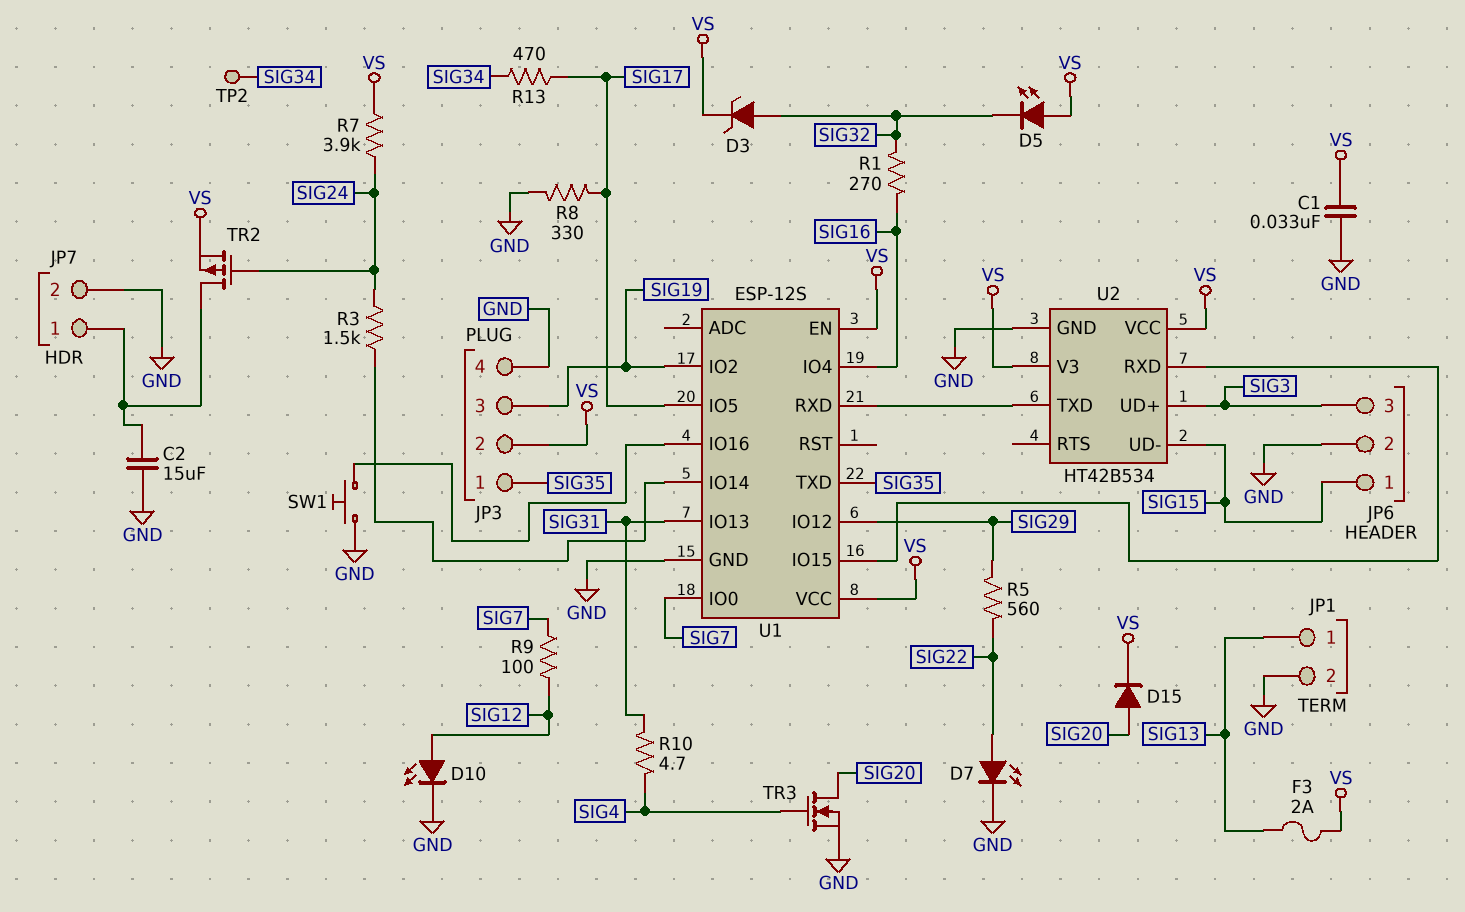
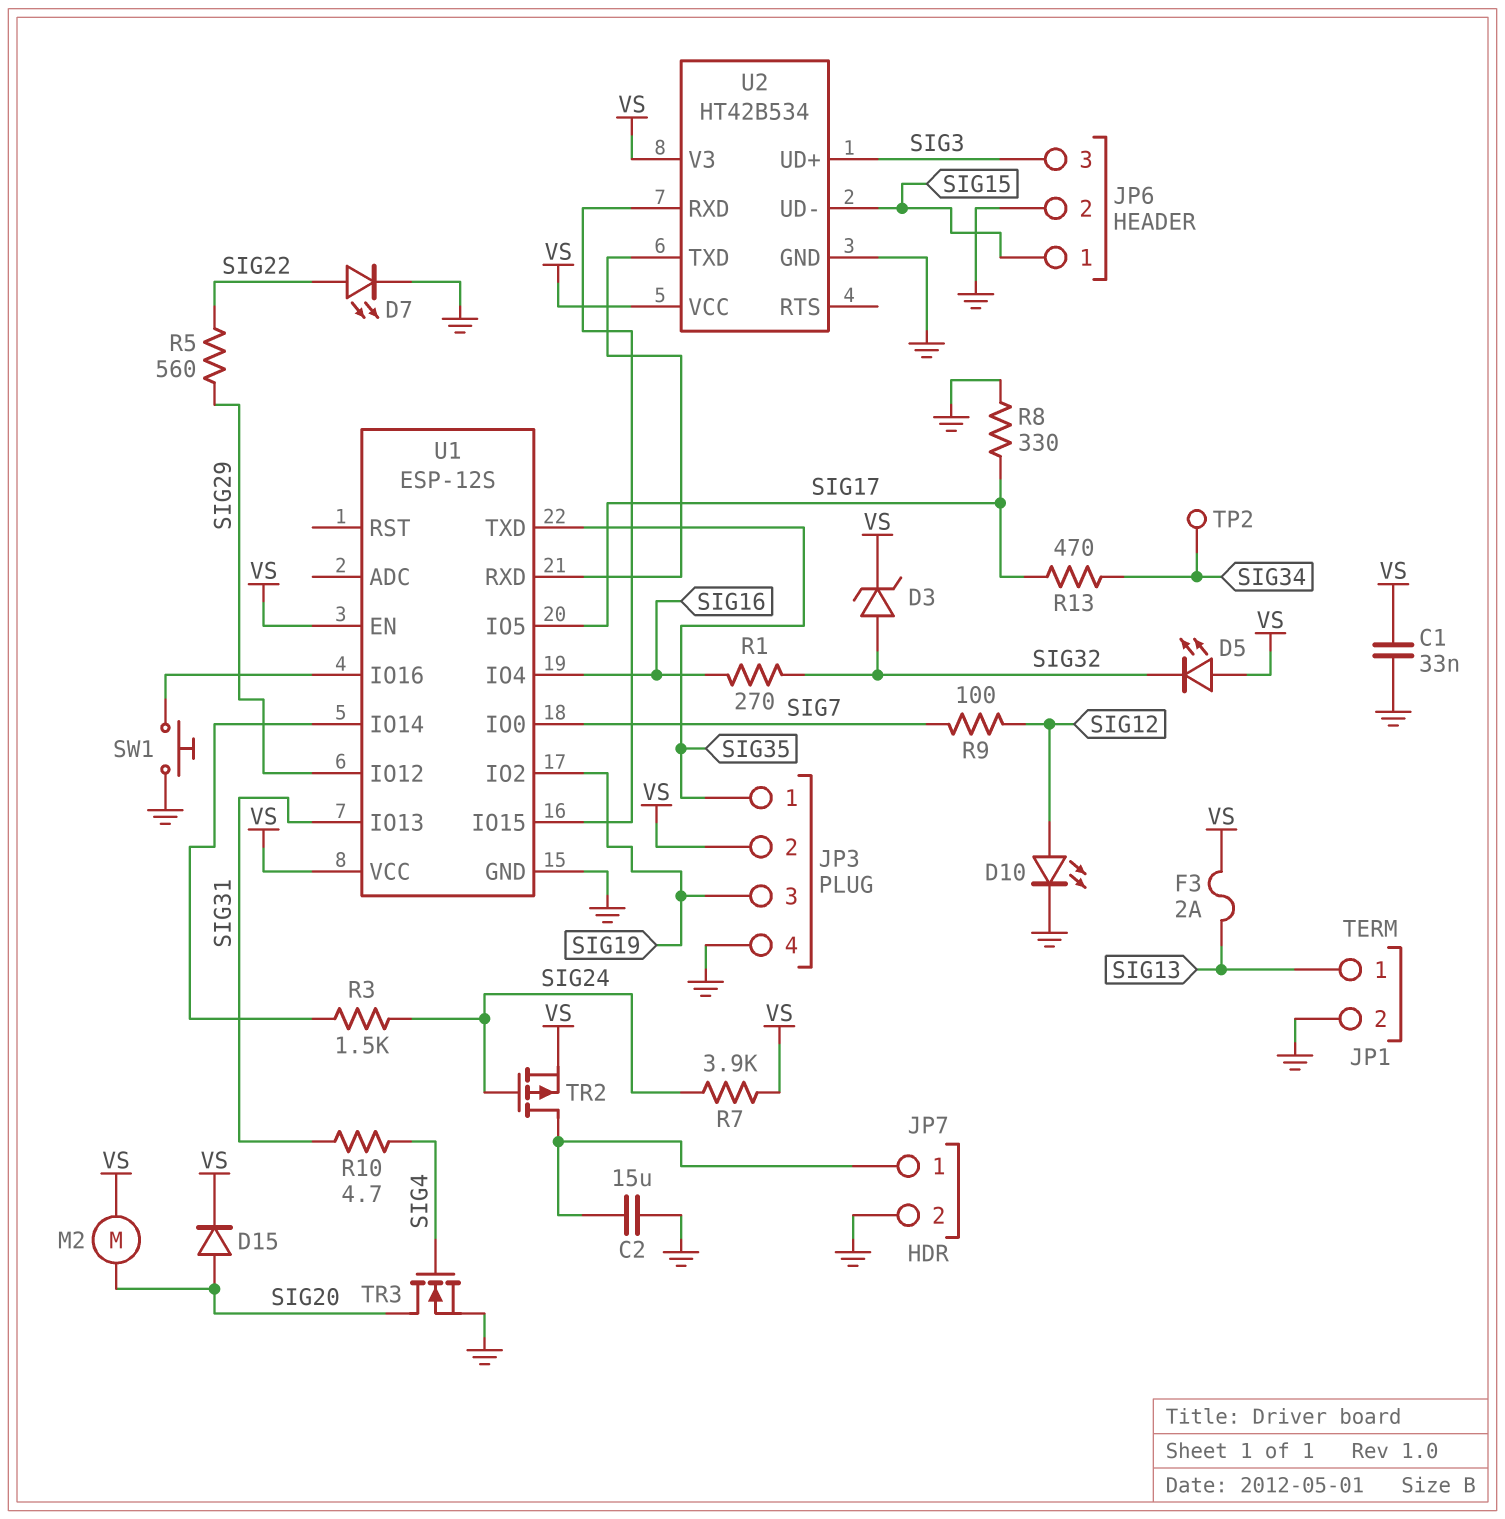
M2: none -> motor (SIG20, VS)

